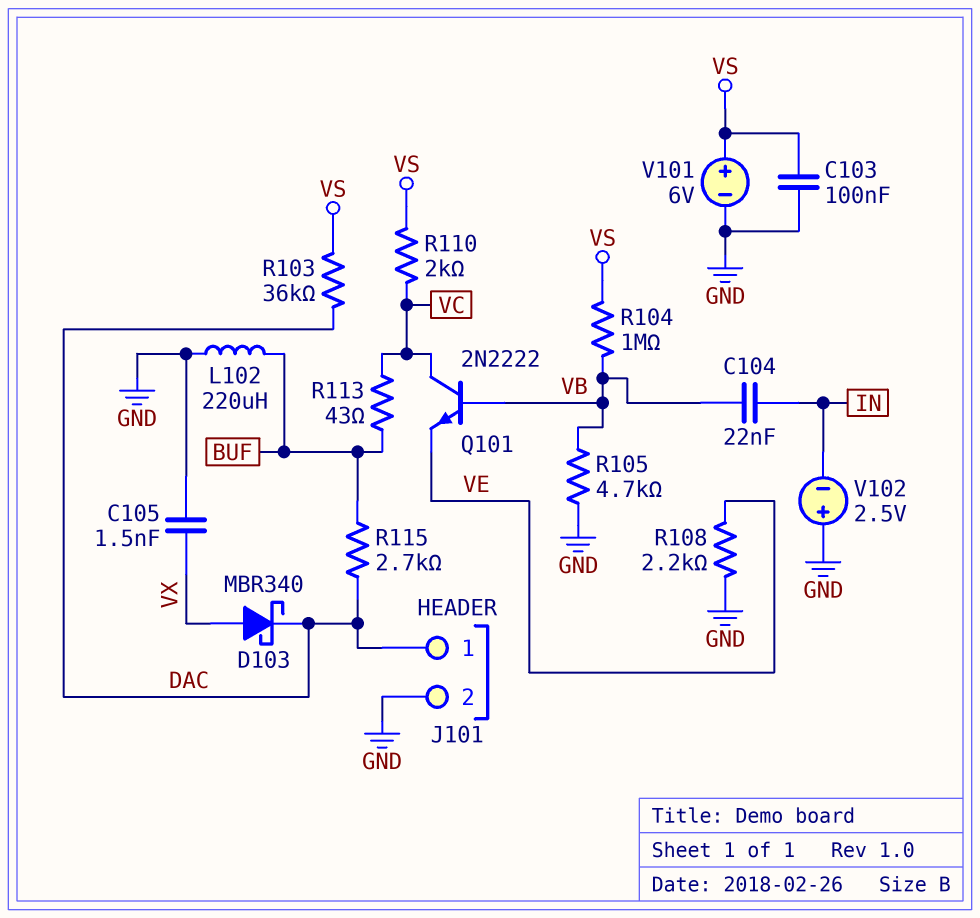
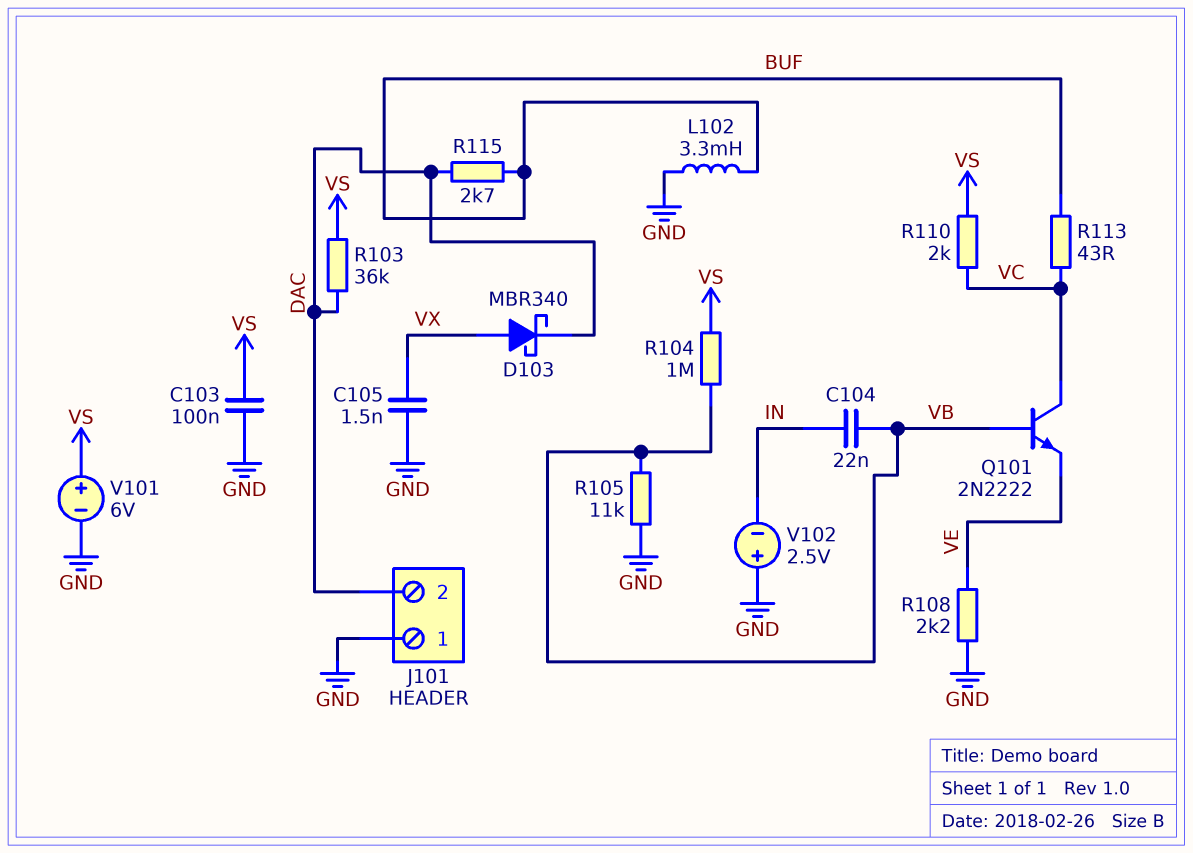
J101 pin 1: DAC -> GND
J101 pin 2: GND -> DAC
L102: 220uH (BUF, GND) -> 3.3mH (BUF, GND)
R105: 4.7k (GND, VB) -> 11k (GND, VB)

